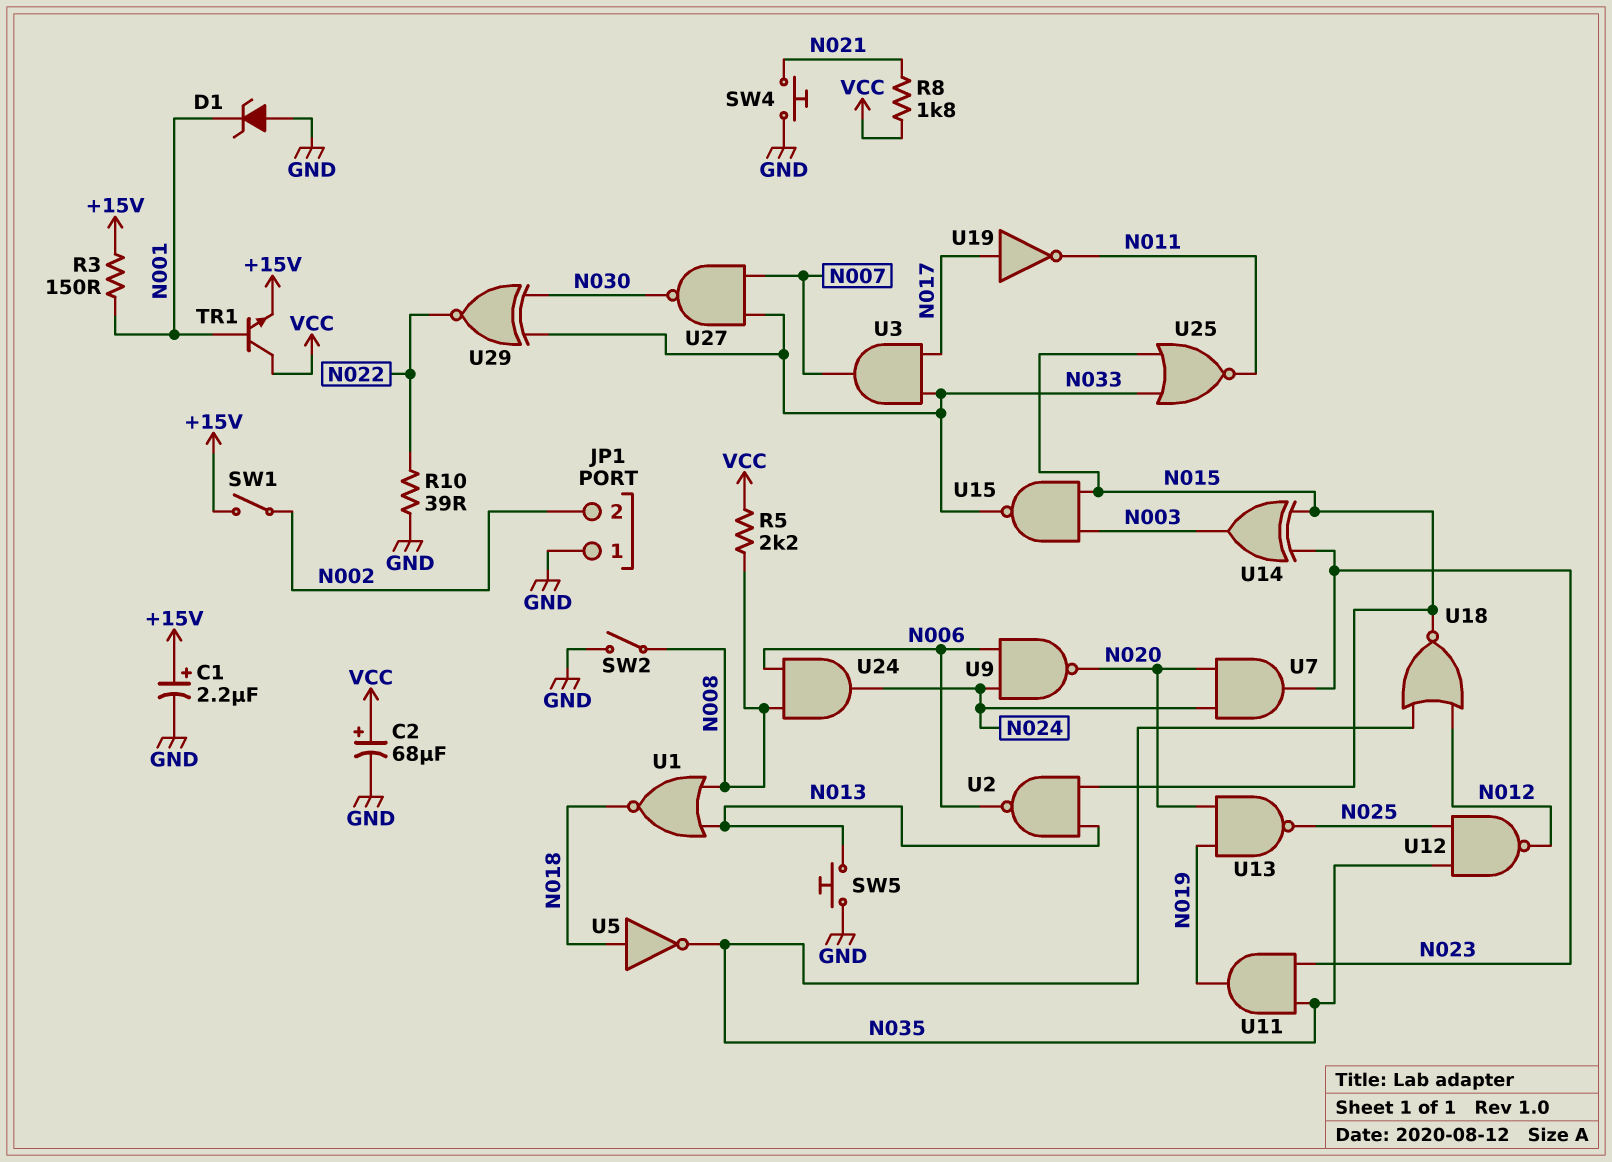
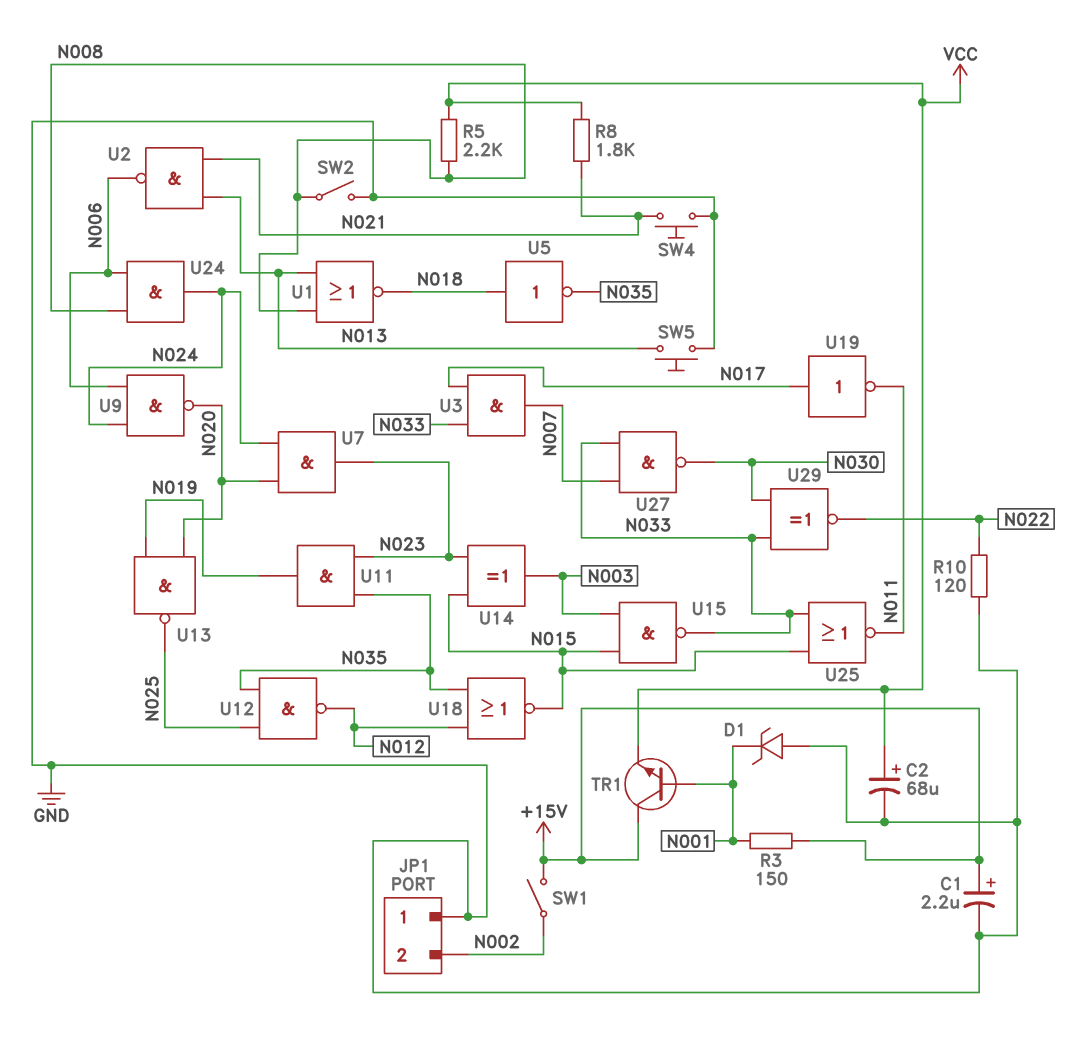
R10: 39 (GND, N022) -> 120 (GND, N022)
TR1: NPN (B N001, C VCC, E +15V) -> NPN (B N001, C +15V, E VCC)
U2: NAND (in N013, in N015, out N006) -> NAND (in N013, in N021, out N006)

